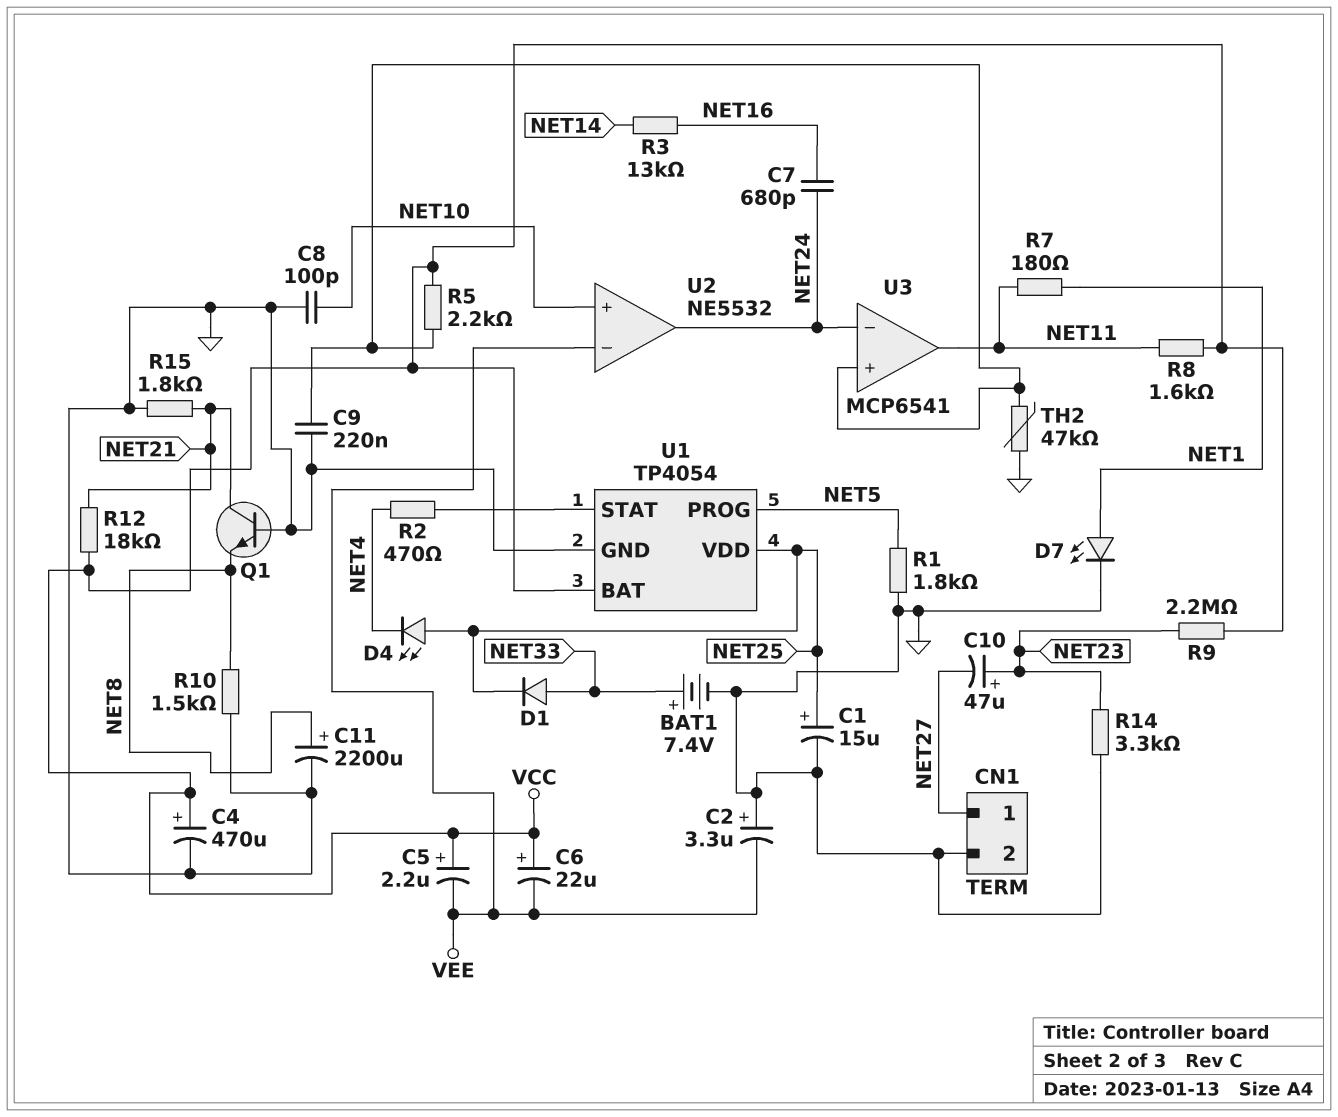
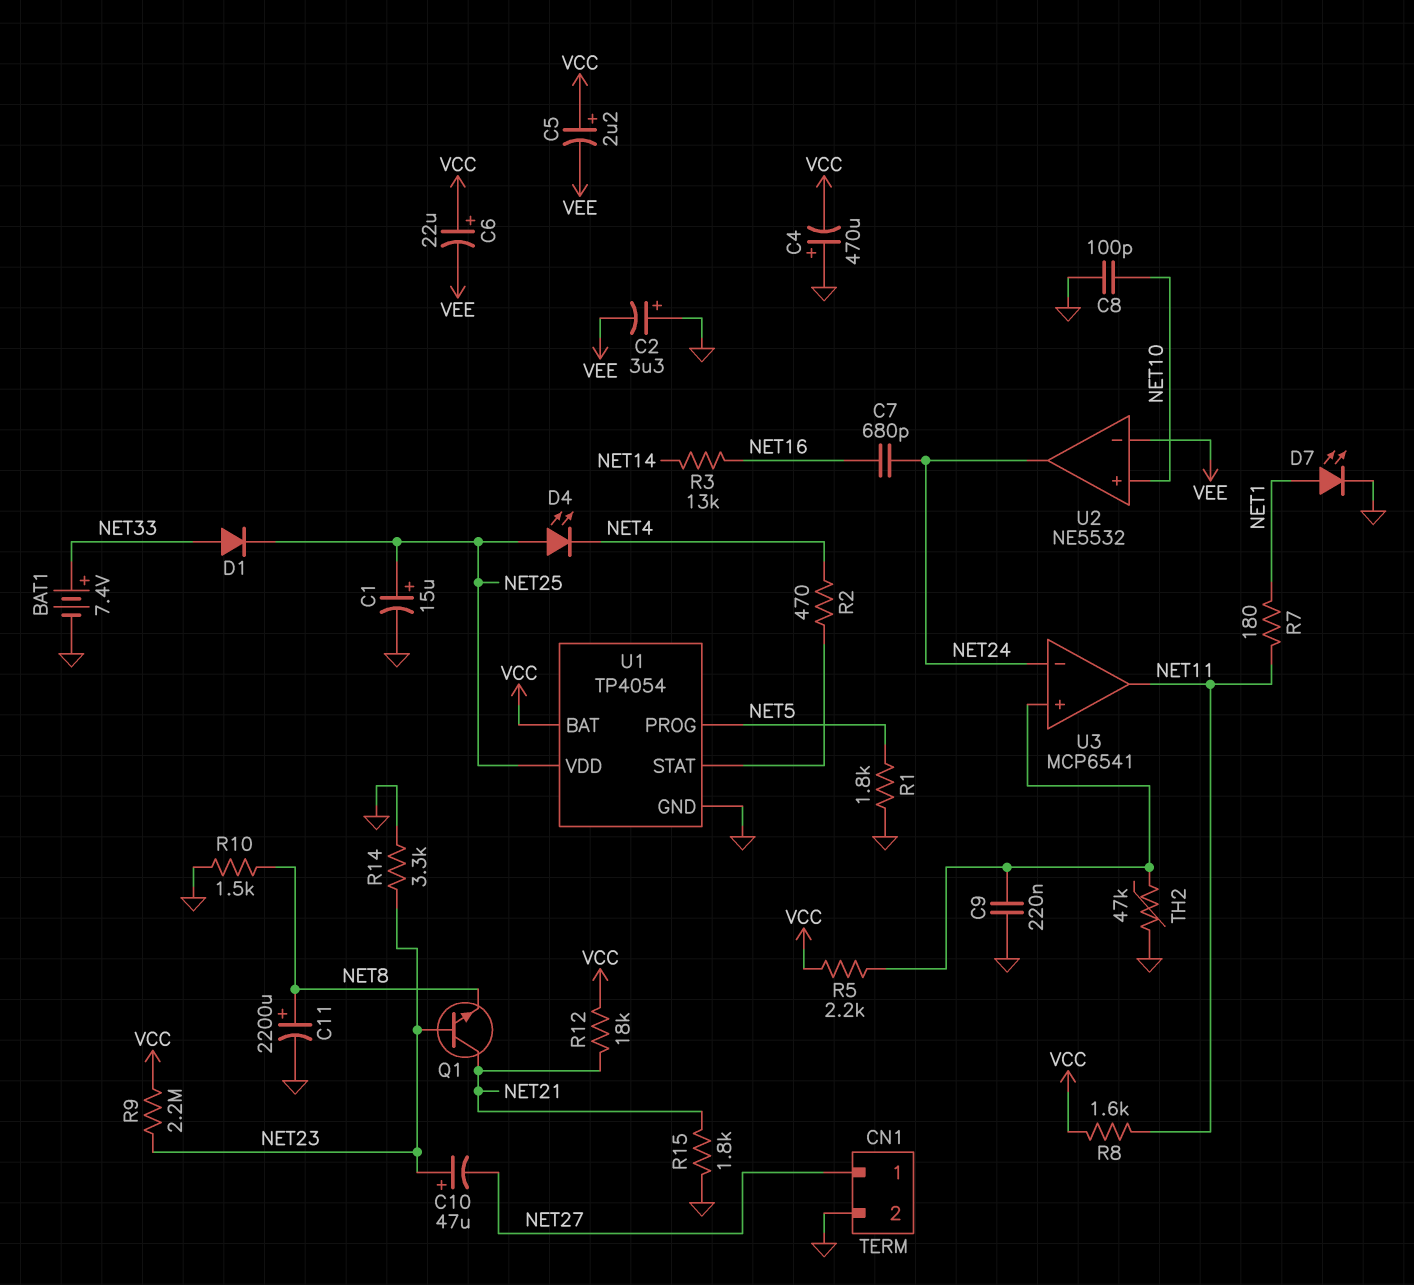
C4: 470uF (plus VCC, minus GND) -> 470uF (plus GND, minus VCC)
Q1: NPN (B GND, C NET21, E NET8) -> NPN (B NET23, C NET21, E NET8)

